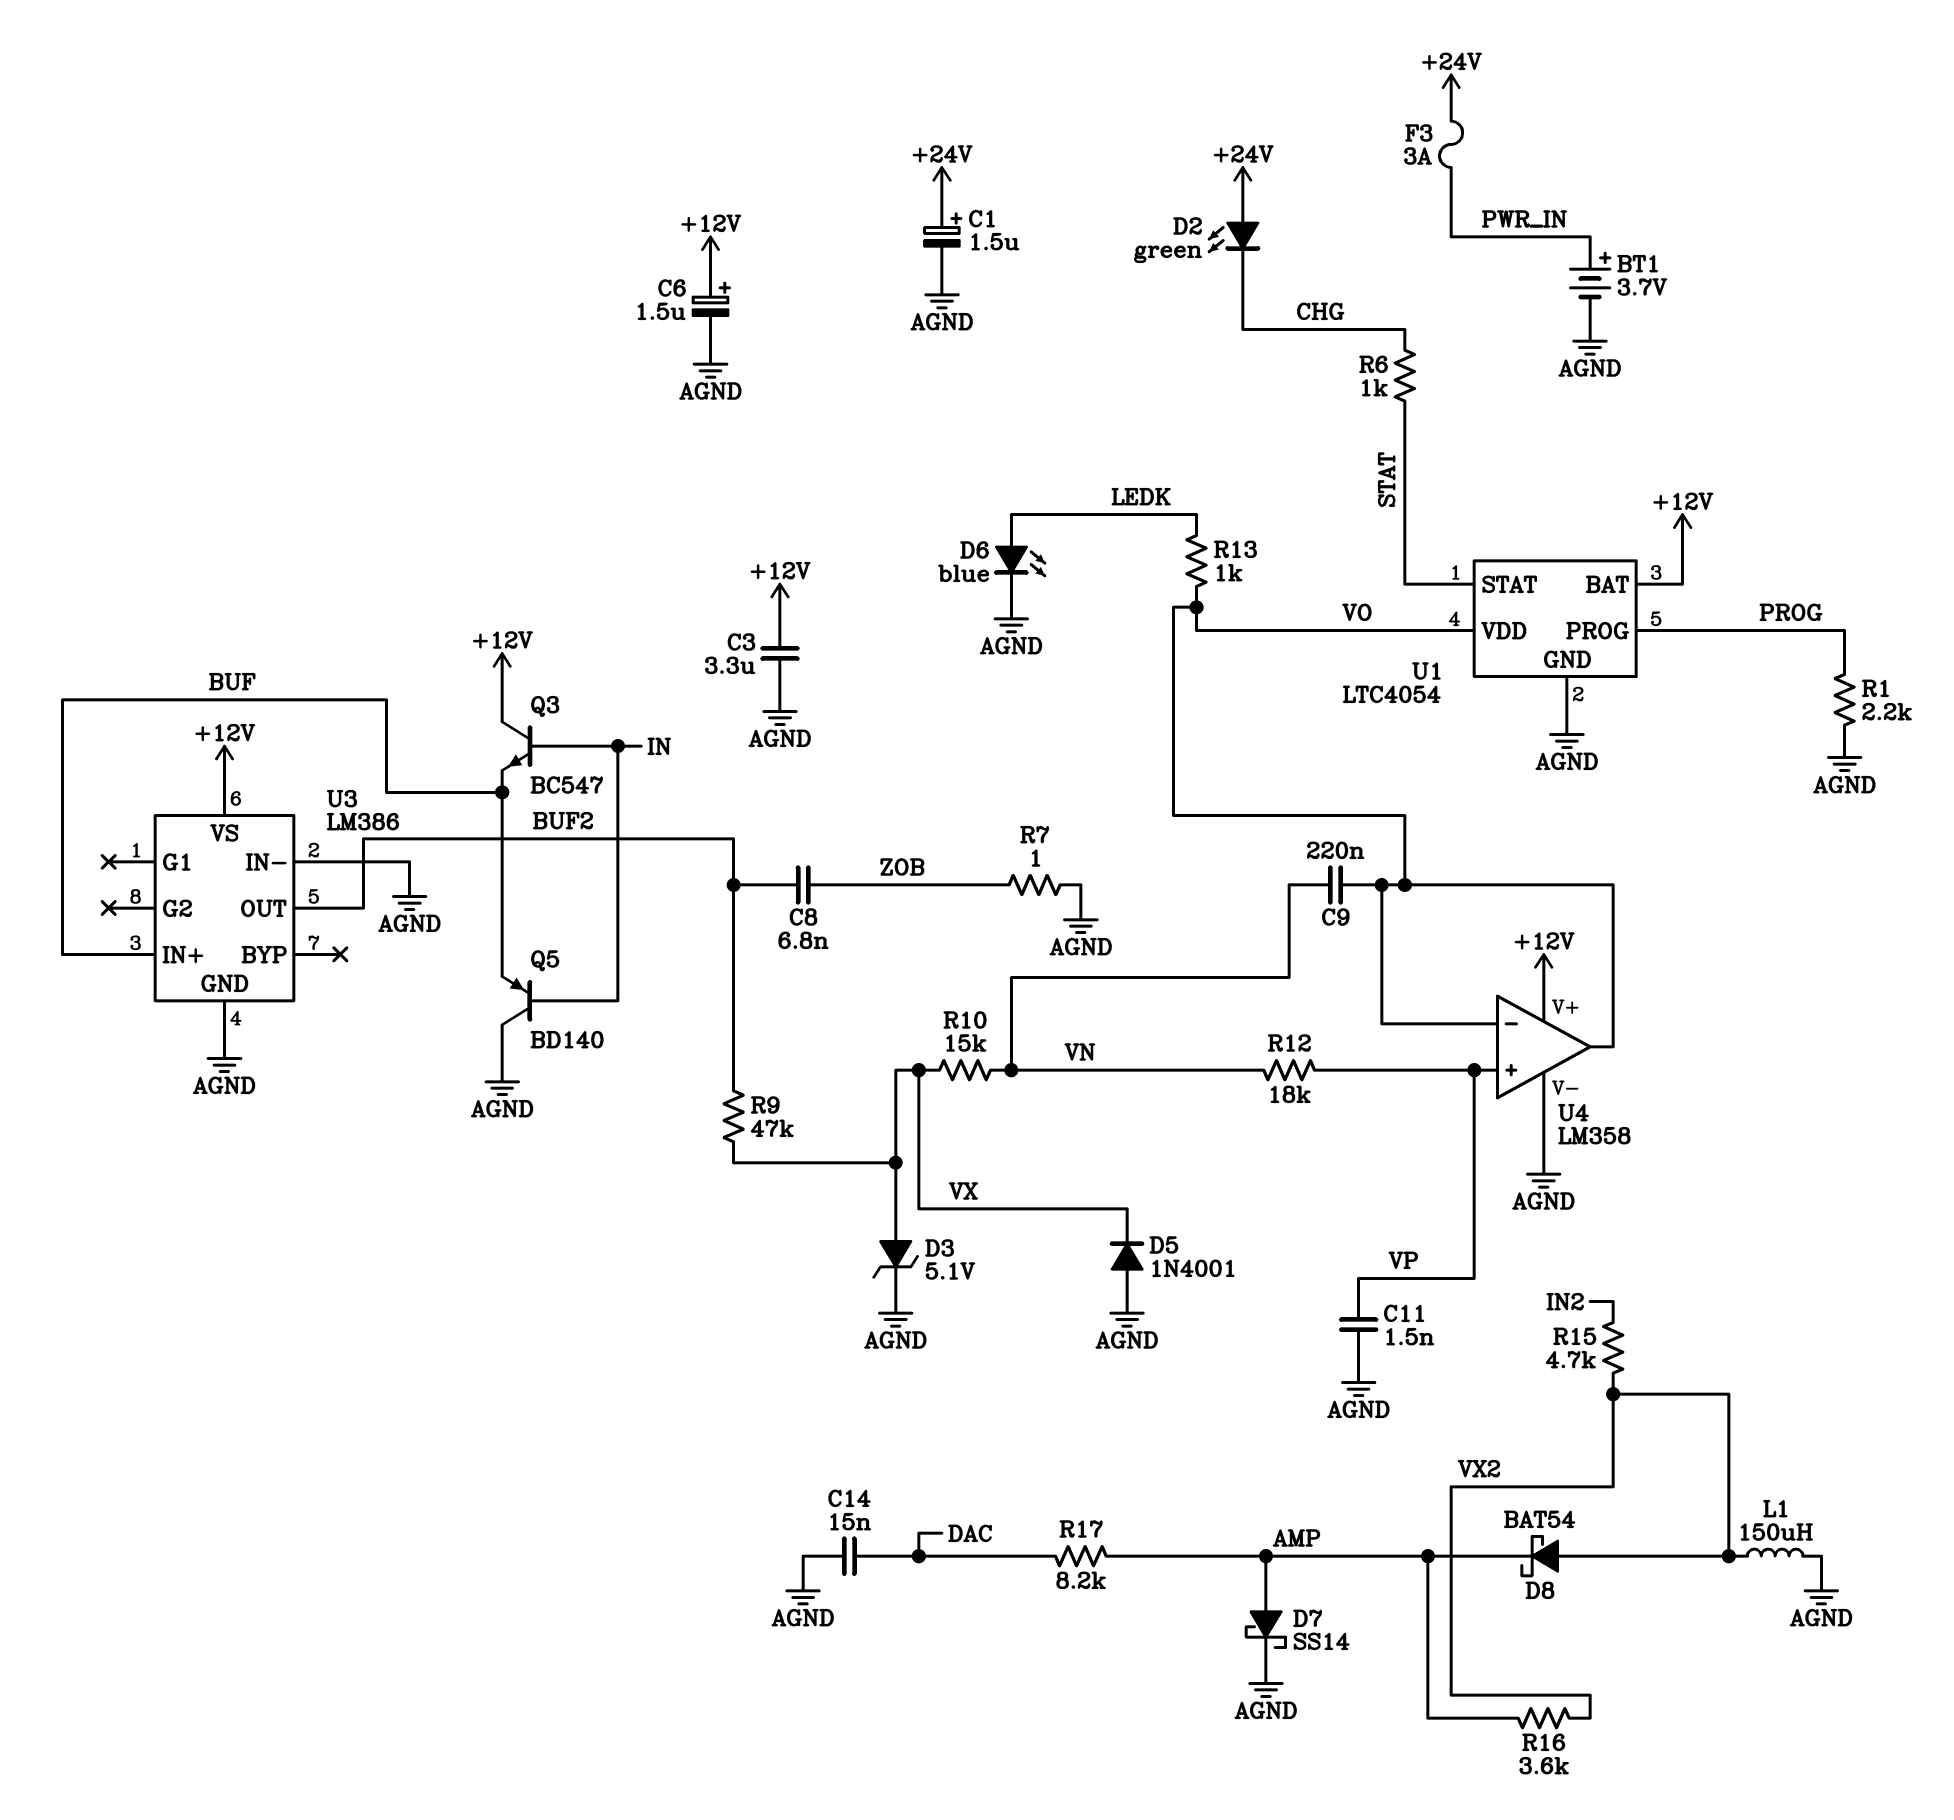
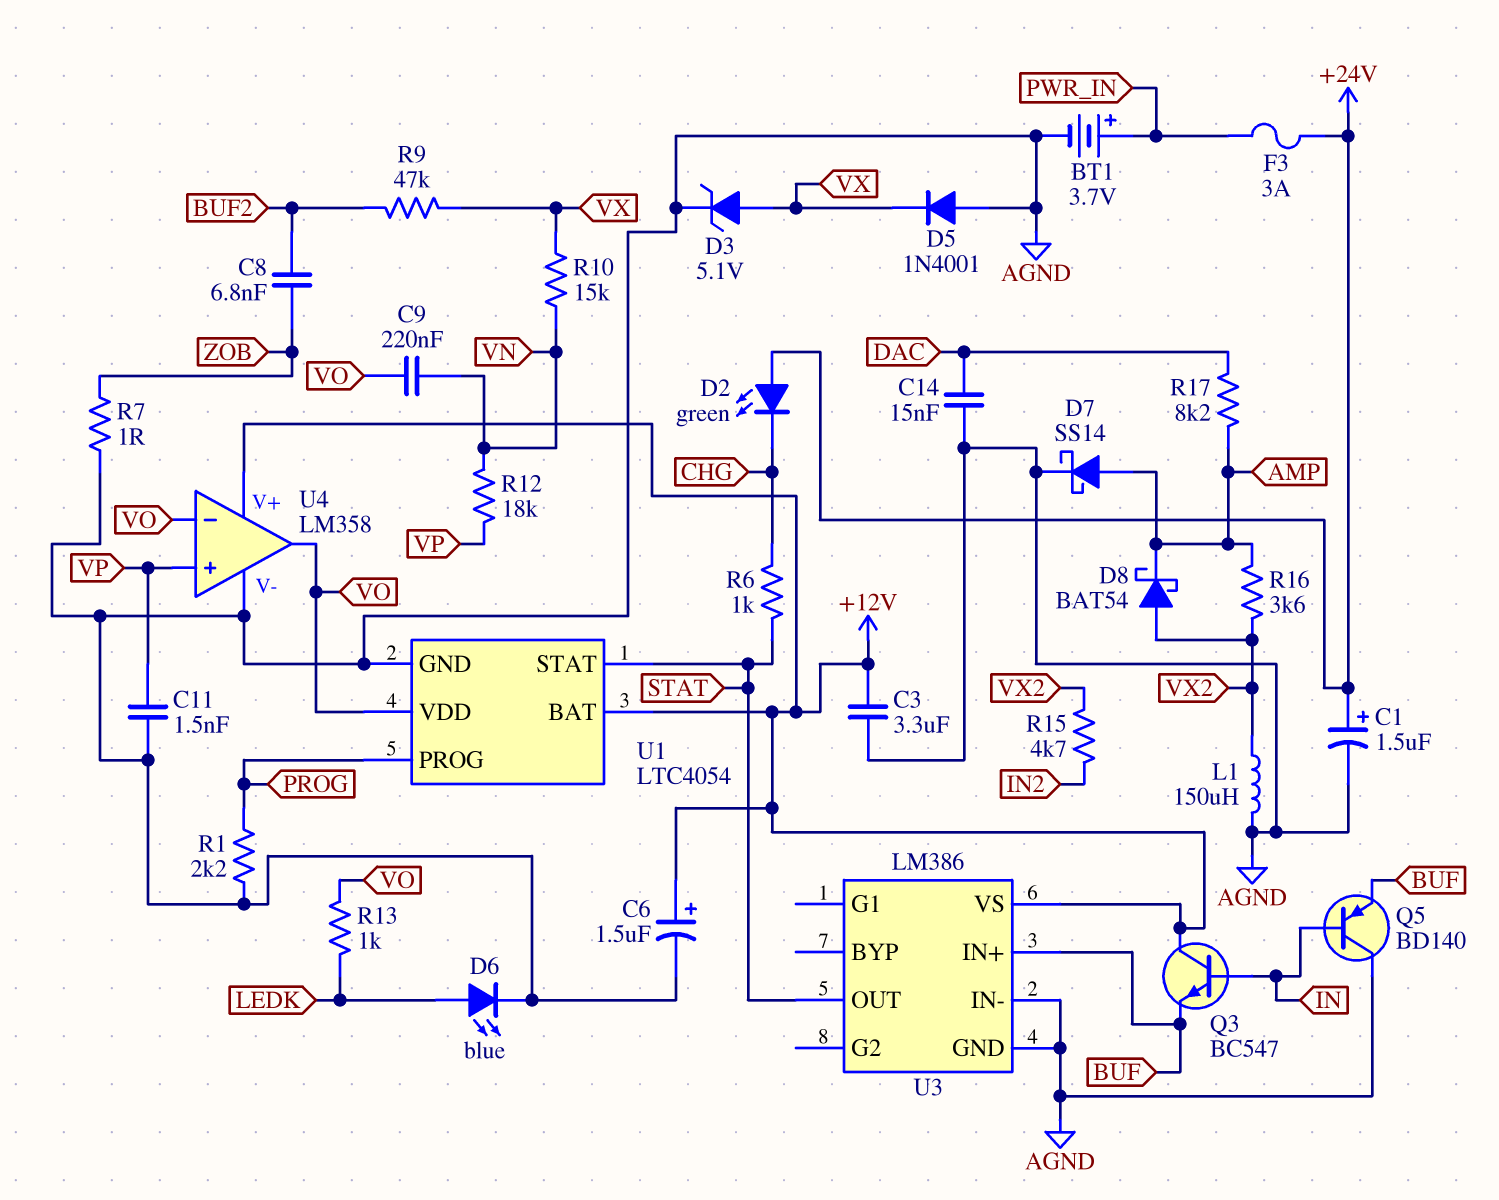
U3 pin OUT: BUF2 -> STAT

